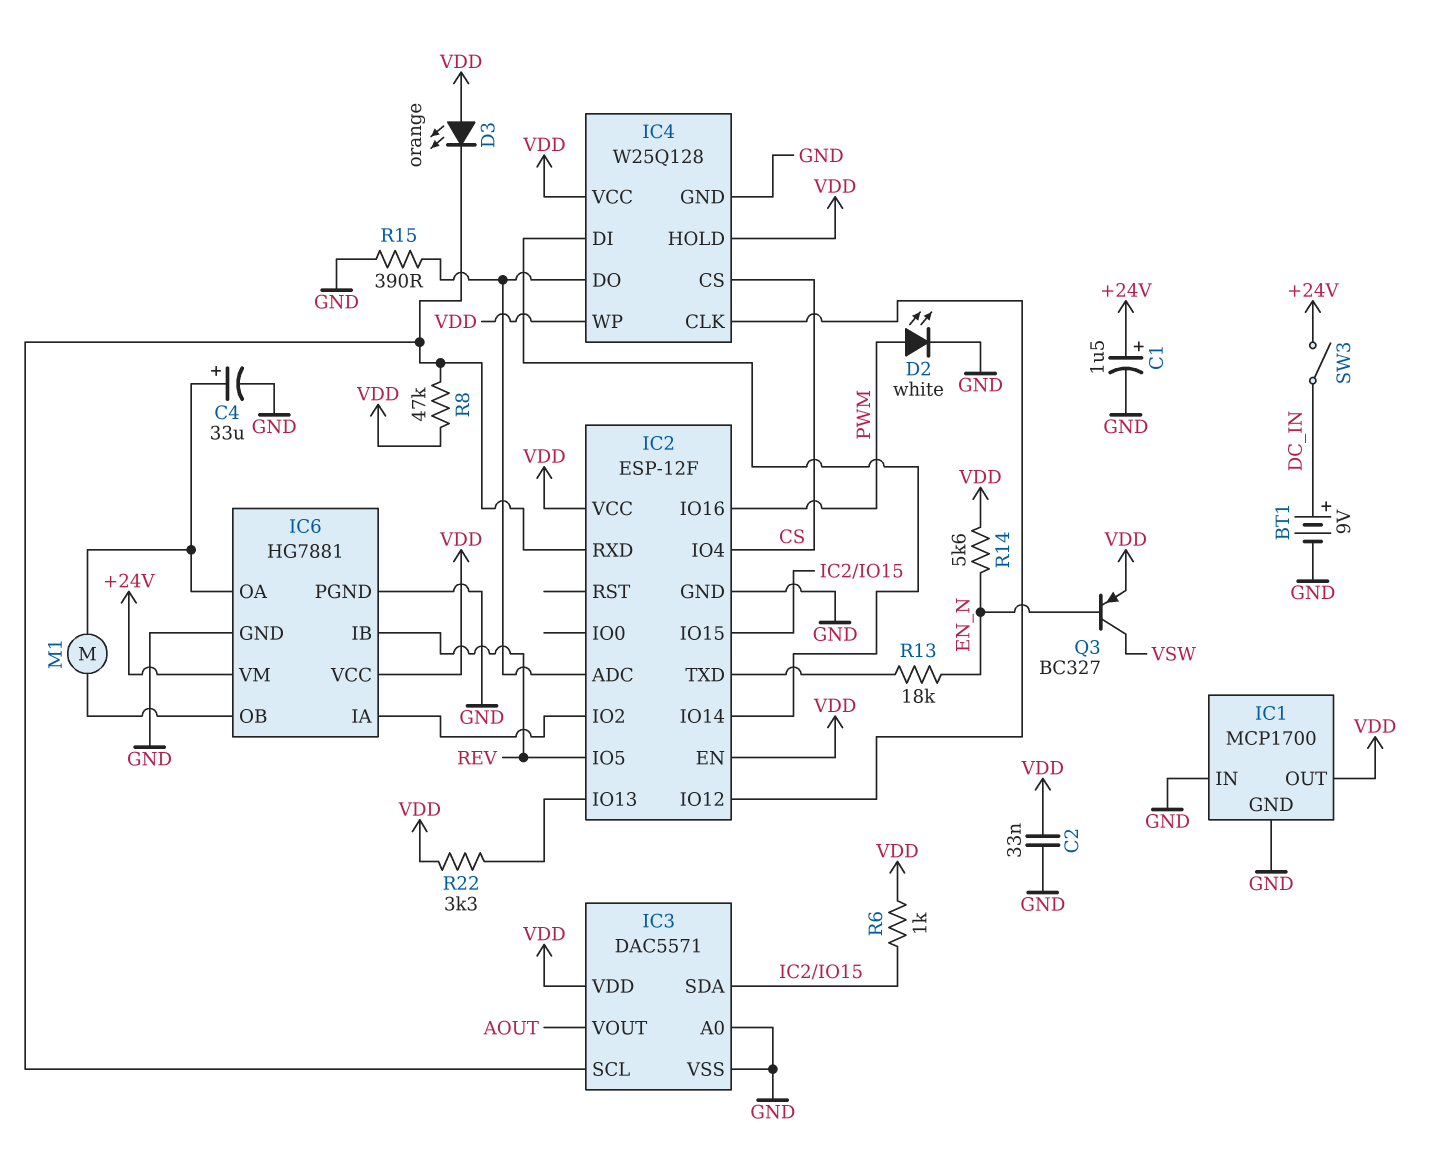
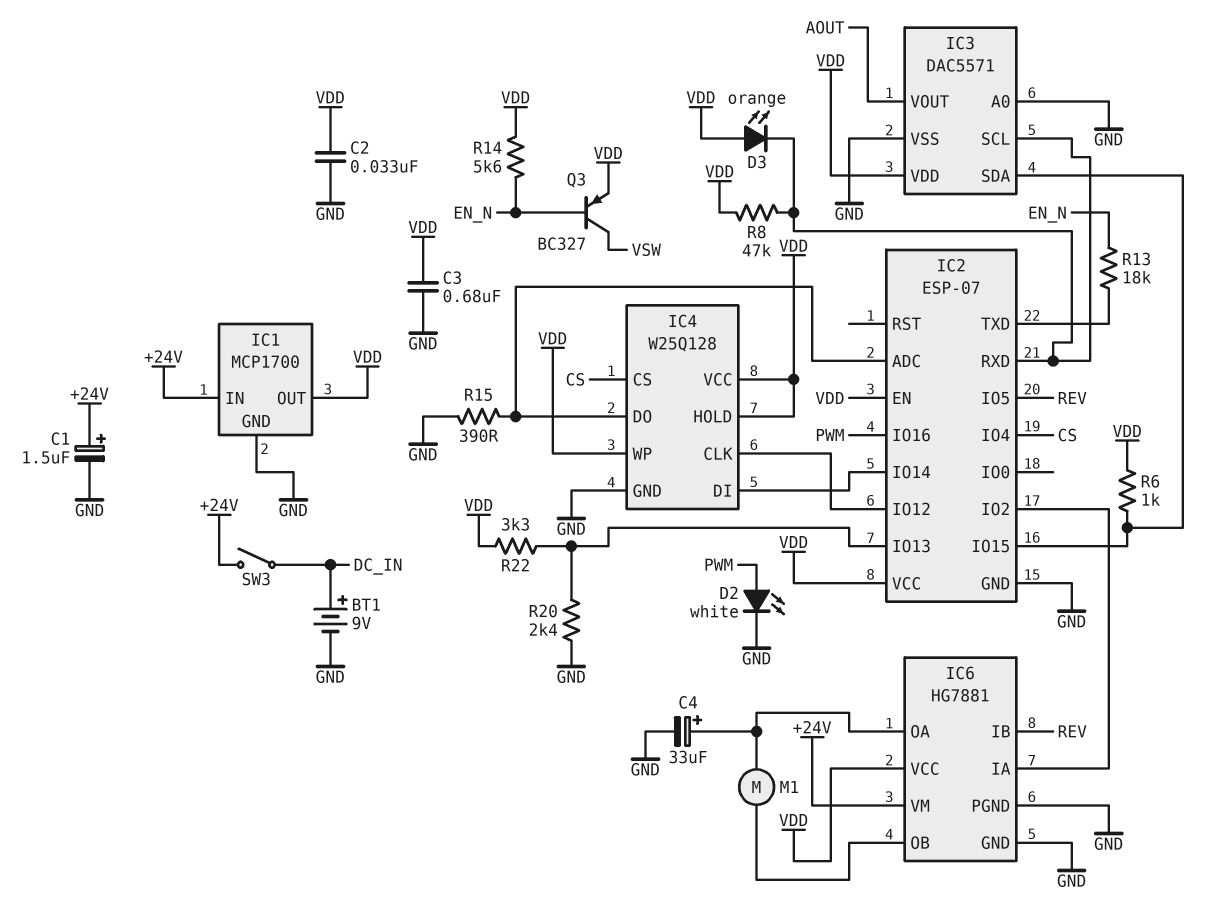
C3: none -> 680nF (GND, VDD)
IC1 pin IN: GND -> +24V
IC2: ESP-12F -> ESP-07
R20: none -> 2.4k (GND, IC2/IO13)

